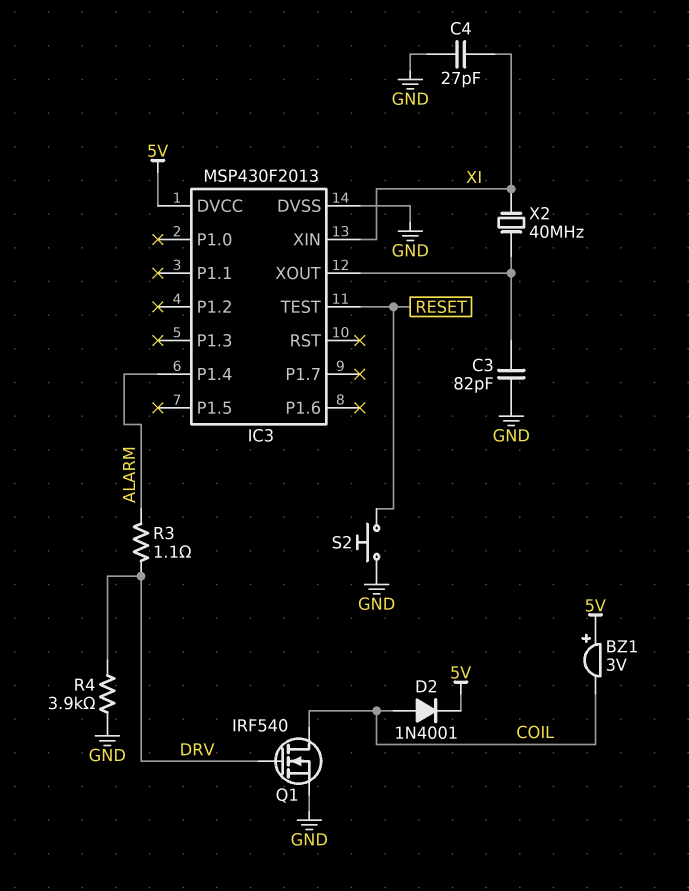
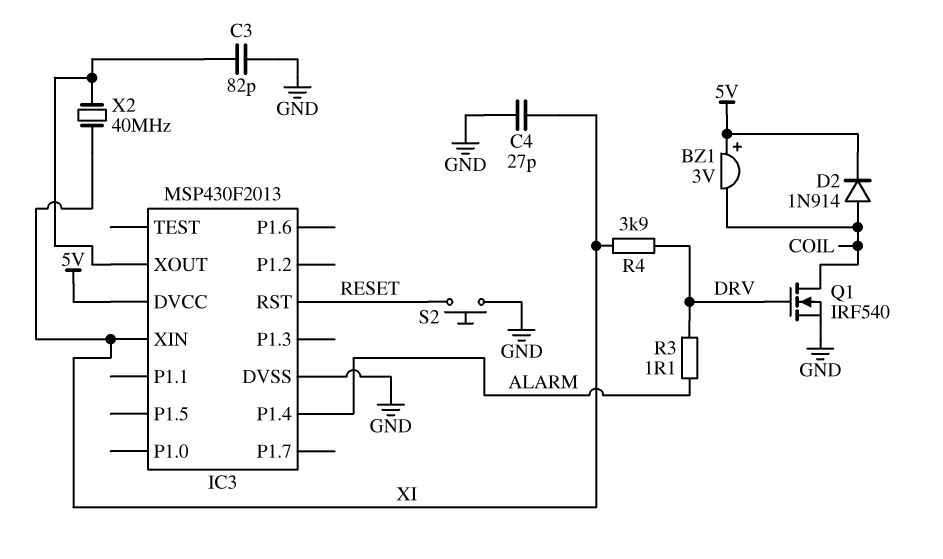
D2: diode 1N4001 (A COIL, K 5V) -> diode 1N914 (A COIL, K 5V)
IC3 pin RST: none -> RESET
IC3 pin TEST: RESET -> none
R4: 3.9k (DRV, GND) -> 3.9k (DRV, XI)

